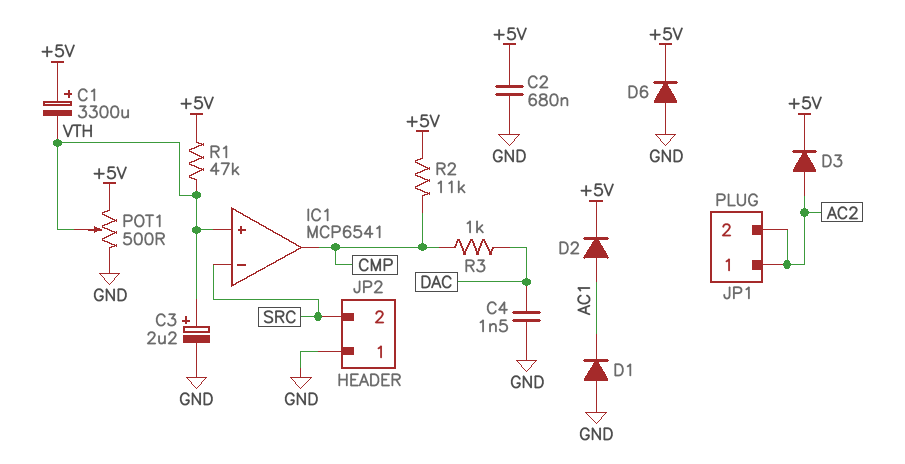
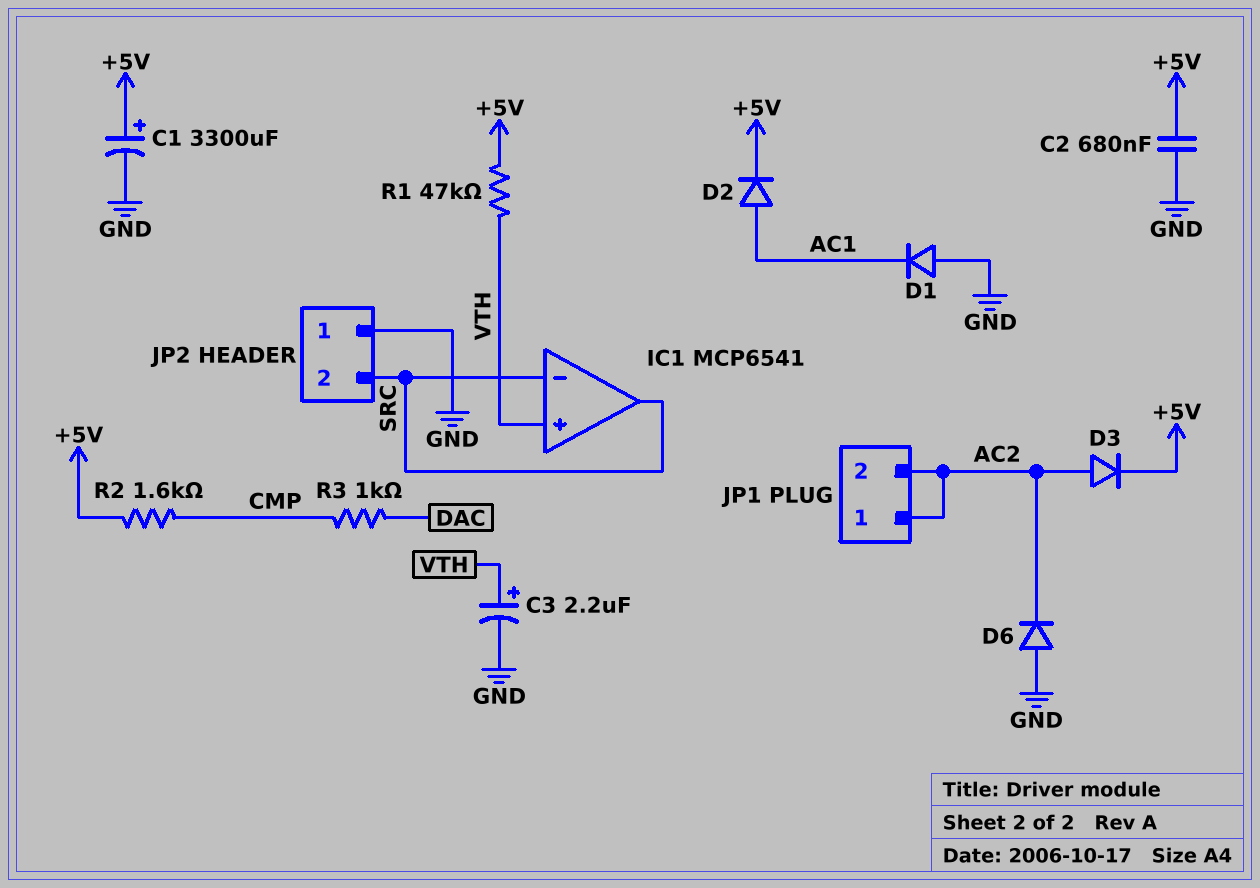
C1: 3300uF (plus +5V, minus VTH) -> 3300uF (plus +5V, minus GND)
C4: 1.5nF (DAC, GND) -> none
D6: diode (A GND, K +5V) -> diode (A GND, K AC2)
IC1 pin out: CMP -> SRC
POT1: 500 (+5V, GND, wiper VTH) -> none
R2: 11k (+5V, CMP) -> 1.6k (+5V, CMP)

